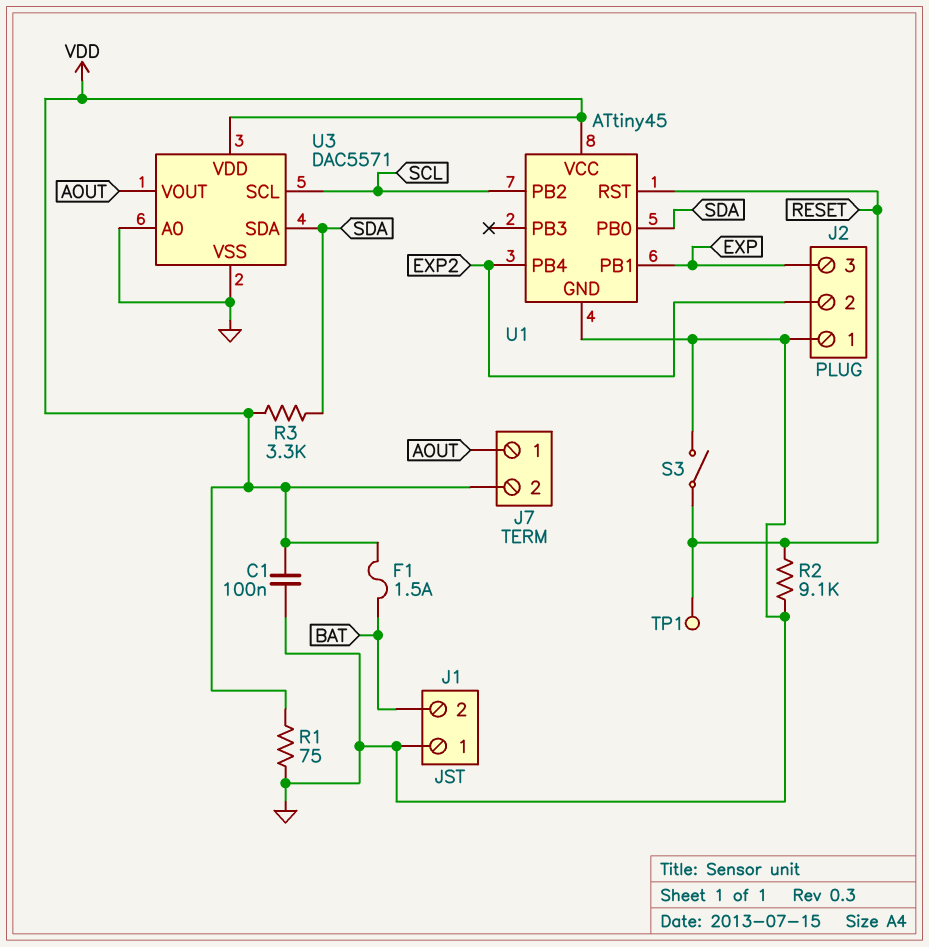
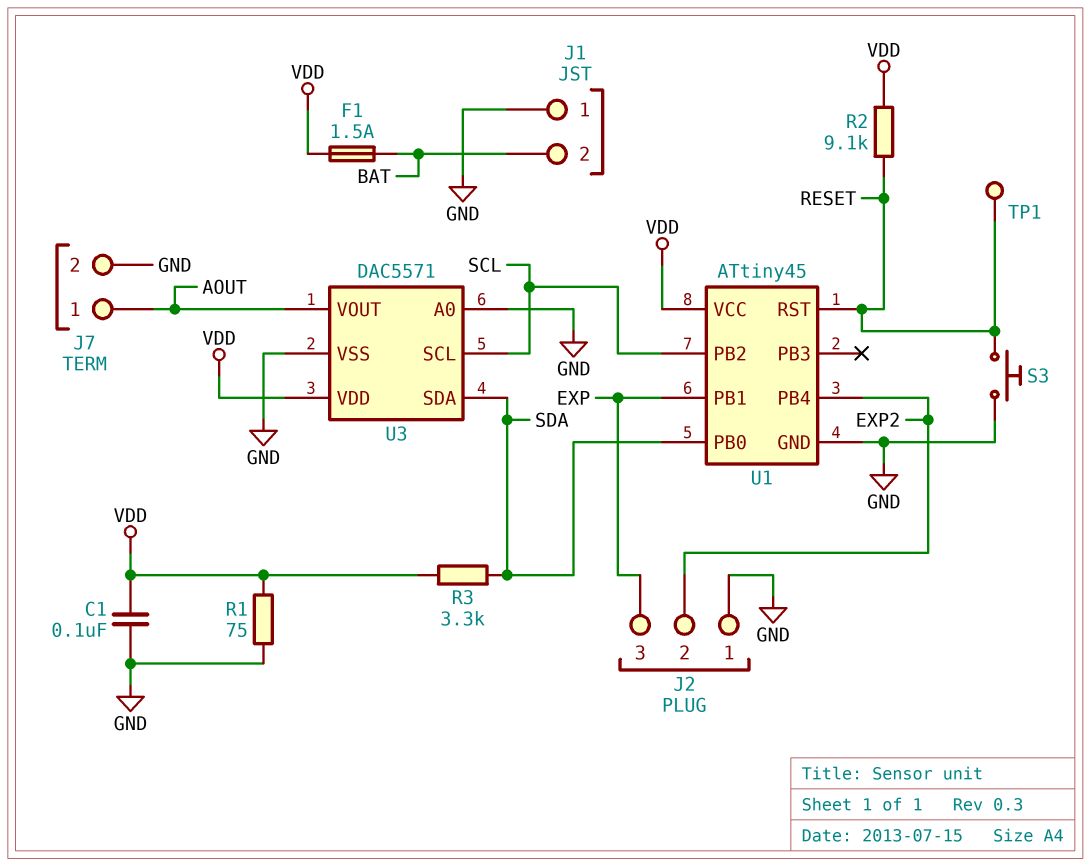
J7 pin 2: VDD -> GND
R2: 9.1k (GND, RESET) -> 9.1k (RESET, VDD)
S3: switch (GND, RESET) -> button (GND, RESET)

